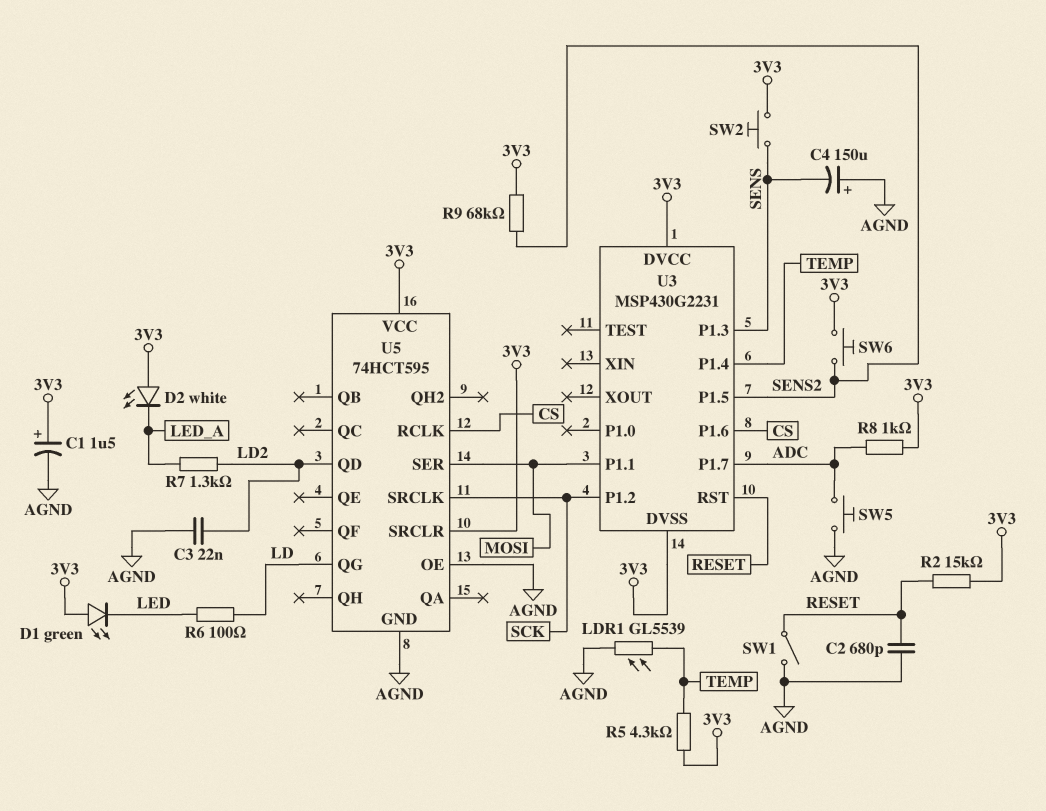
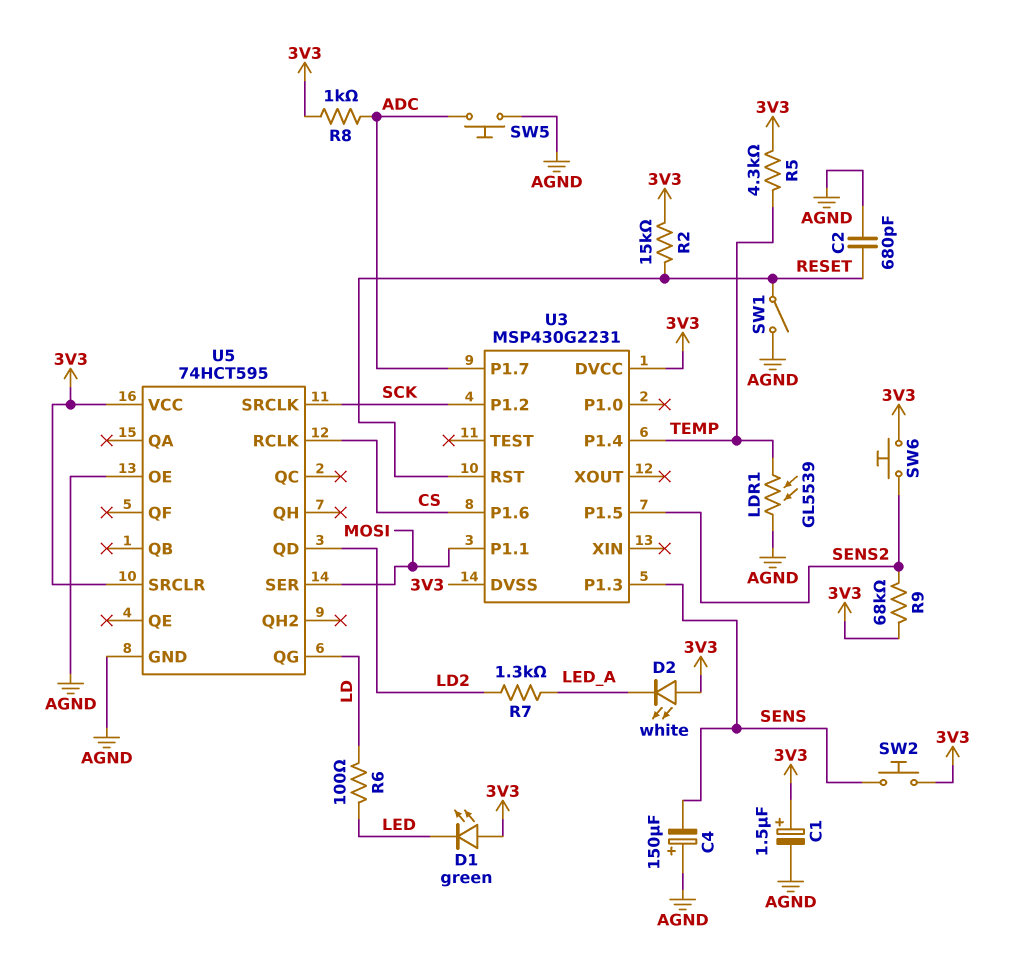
C3: 22nF (AGND, LD2) -> none

